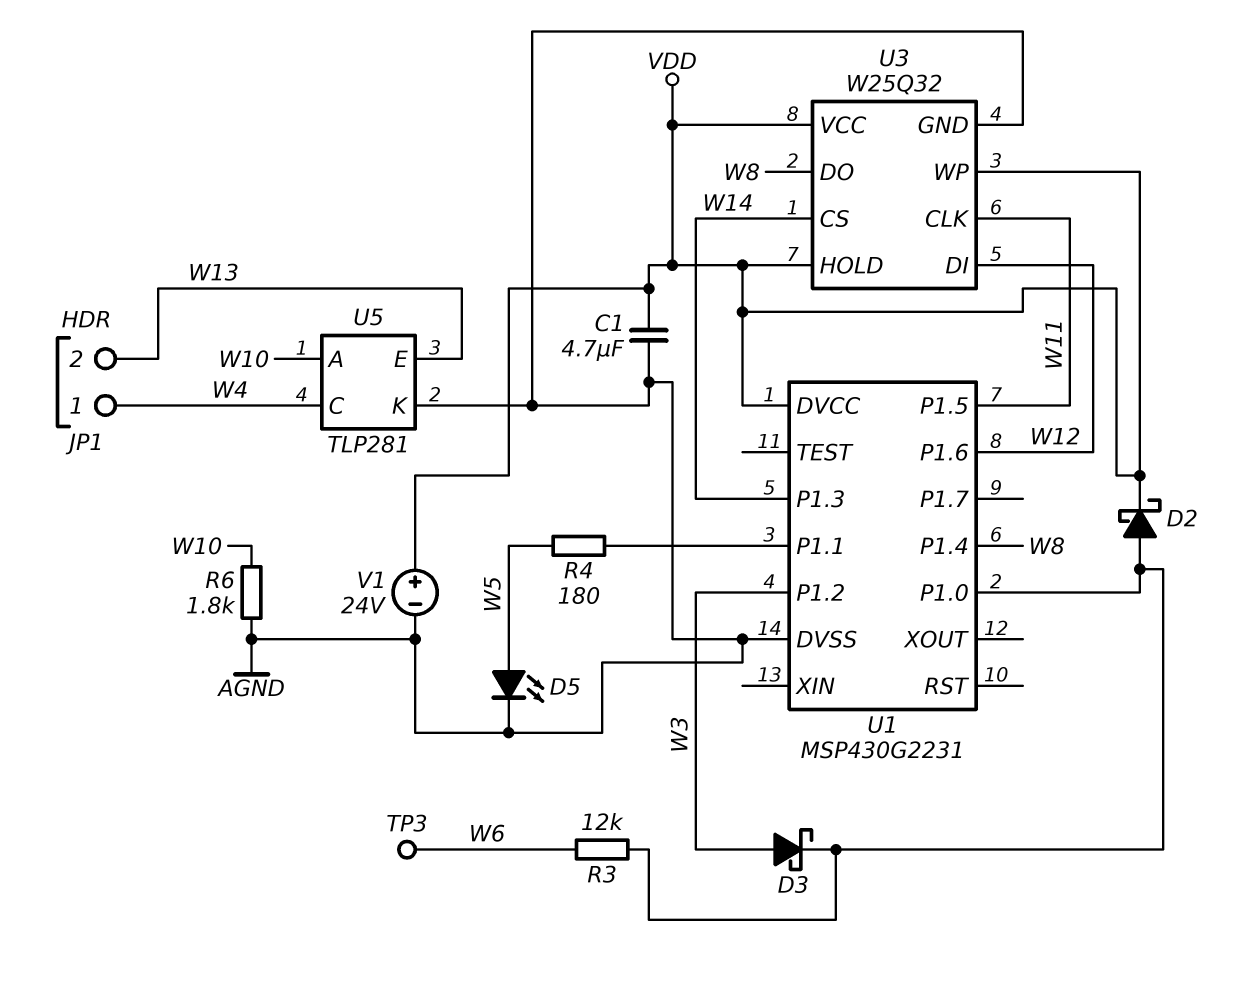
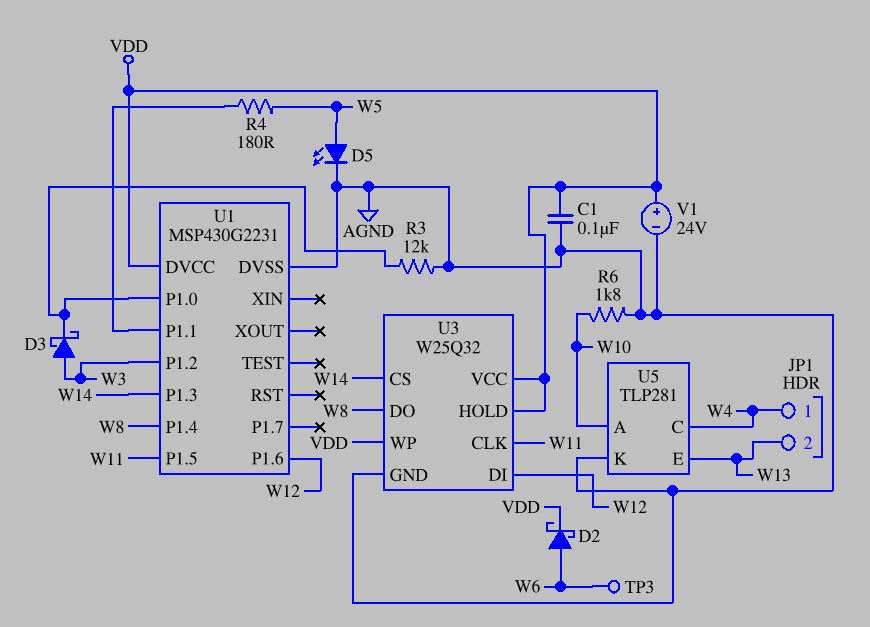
C1: 4.7uF (AGND, VDD) -> 100nF (AGND, VDD)
D2: schottky (A U1/P1.0, K VDD) -> schottky (A W6, K VDD)
R3: 12k (U1/P1.0, W6) -> 12k (AGND, U1/P1.0)

